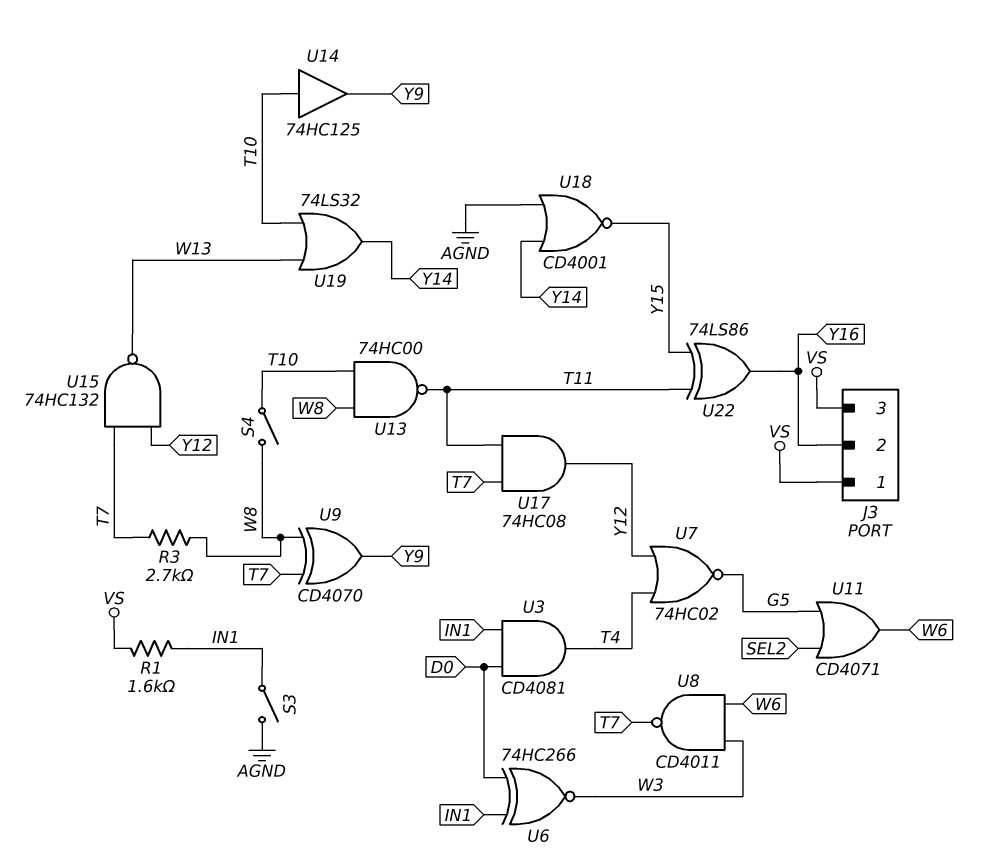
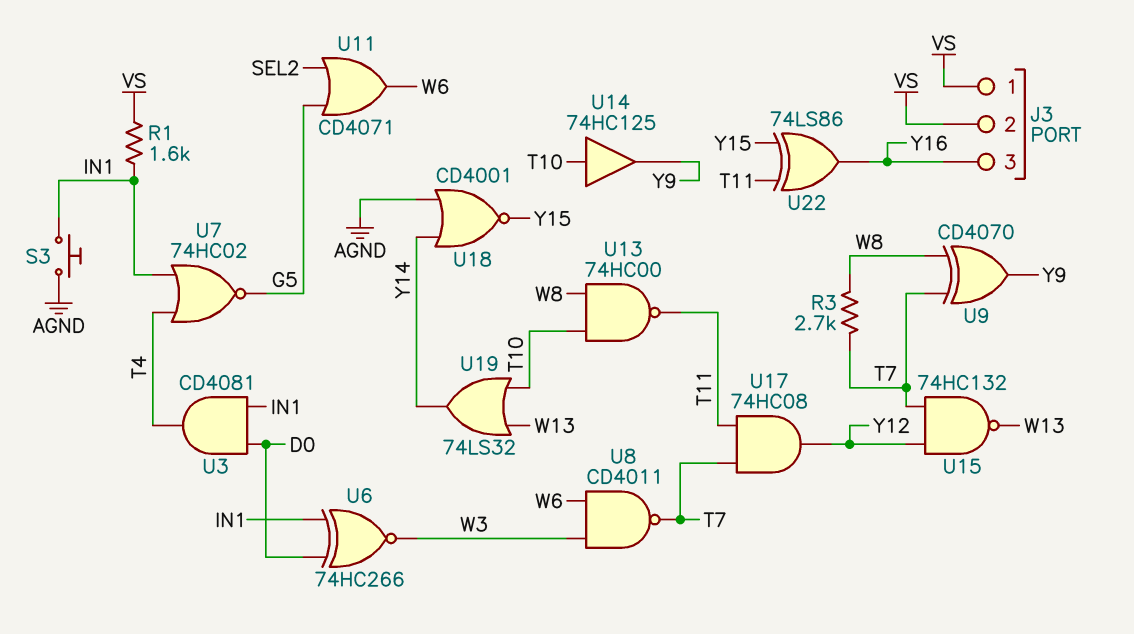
J3 pin 2: Y16 -> VS
J3 pin 3: VS -> Y16
S3: switch (AGND, IN1) -> button (AGND, IN1)
S4: switch (T10, W8) -> none
U7: NOR 74HC02 (in T4, in Y12, out G5) -> NOR 74HC02 (in IN1, in T4, out G5)

